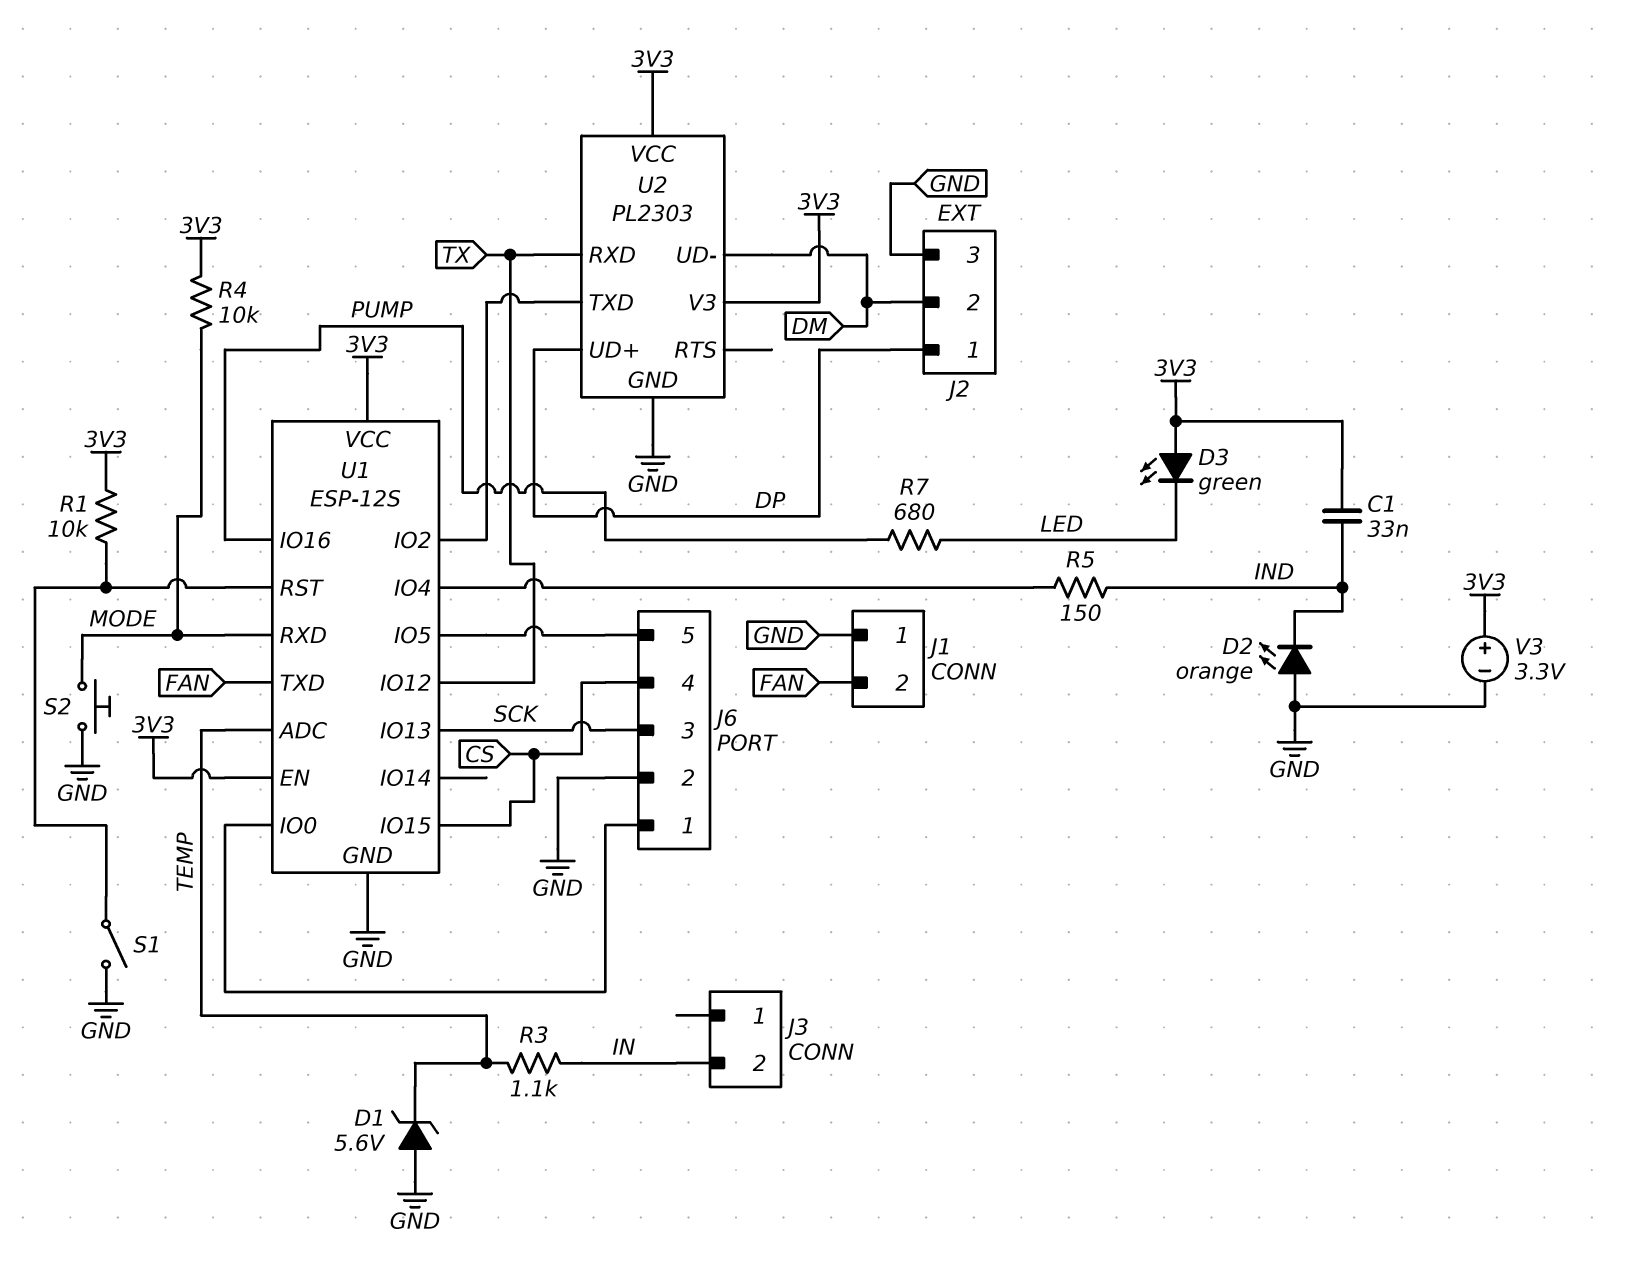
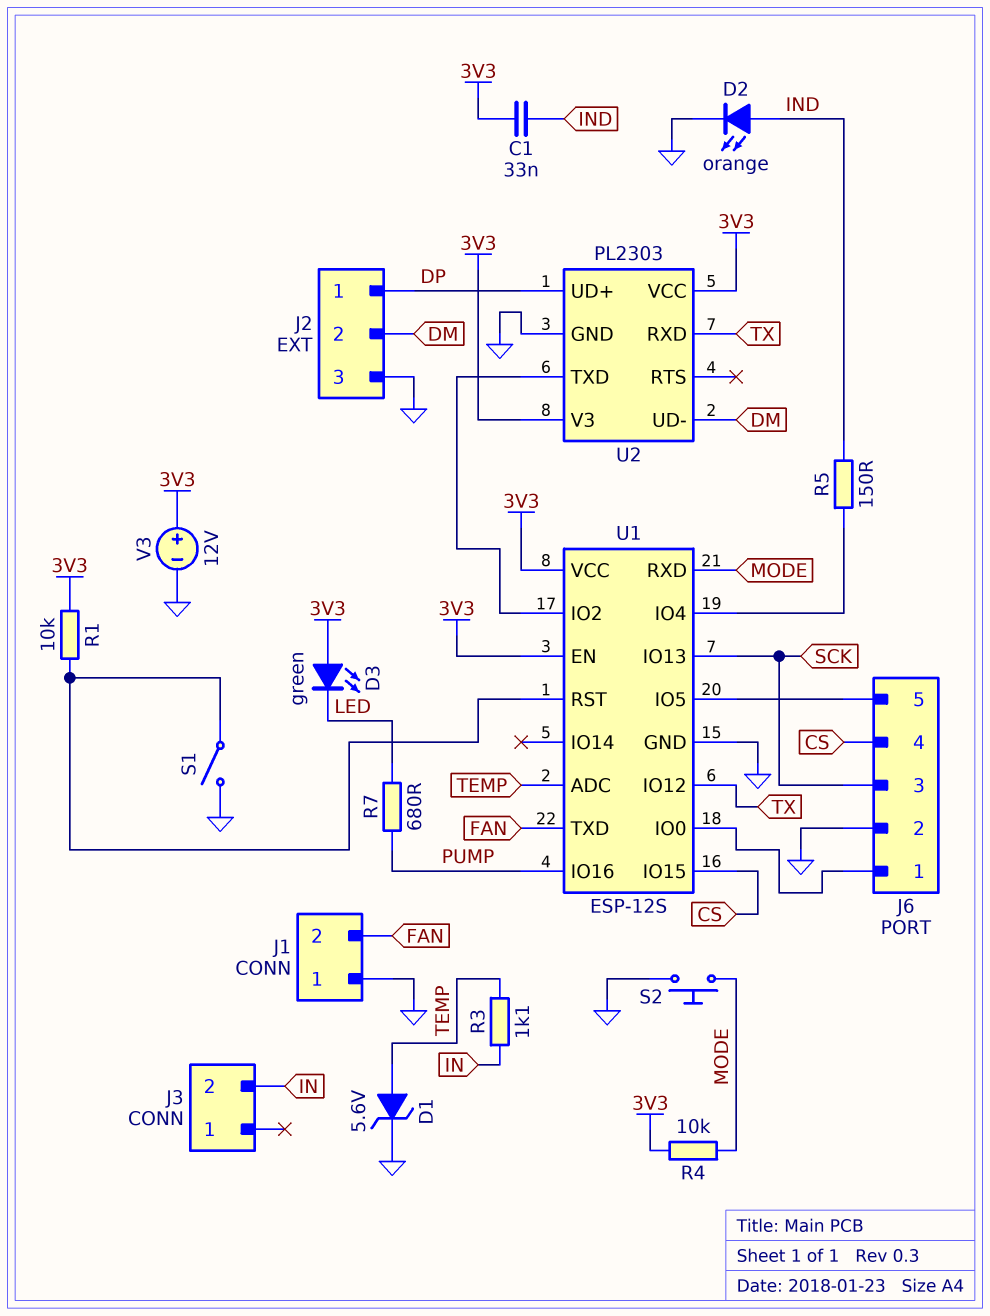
D1: zener 5.6V (A GND, K TEMP) -> zener 5.6V (A TEMP, K GND)
D2: LED orange (A GND, K IND) -> LED orange (A IND, K GND)
V3: 3.3V (plus 3V3, minus GND) -> 12V (plus 3V3, minus GND)

